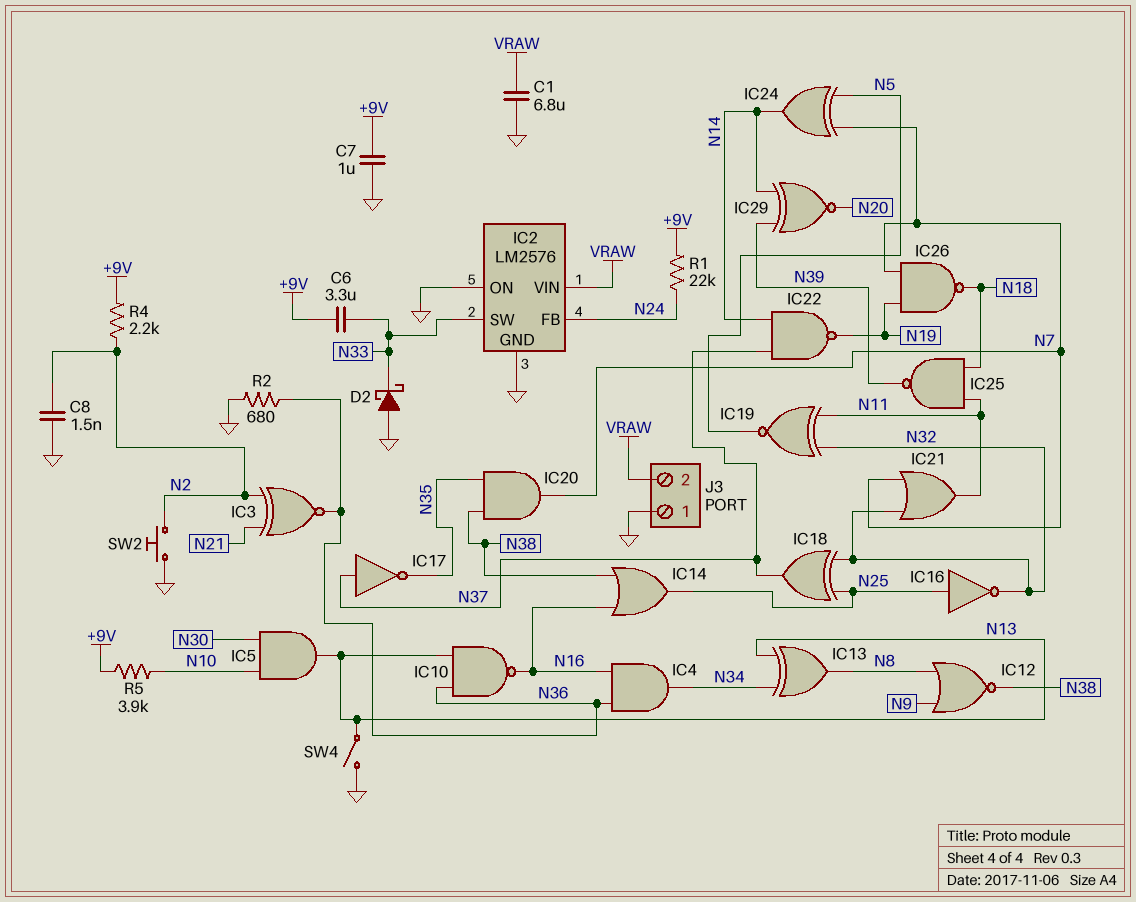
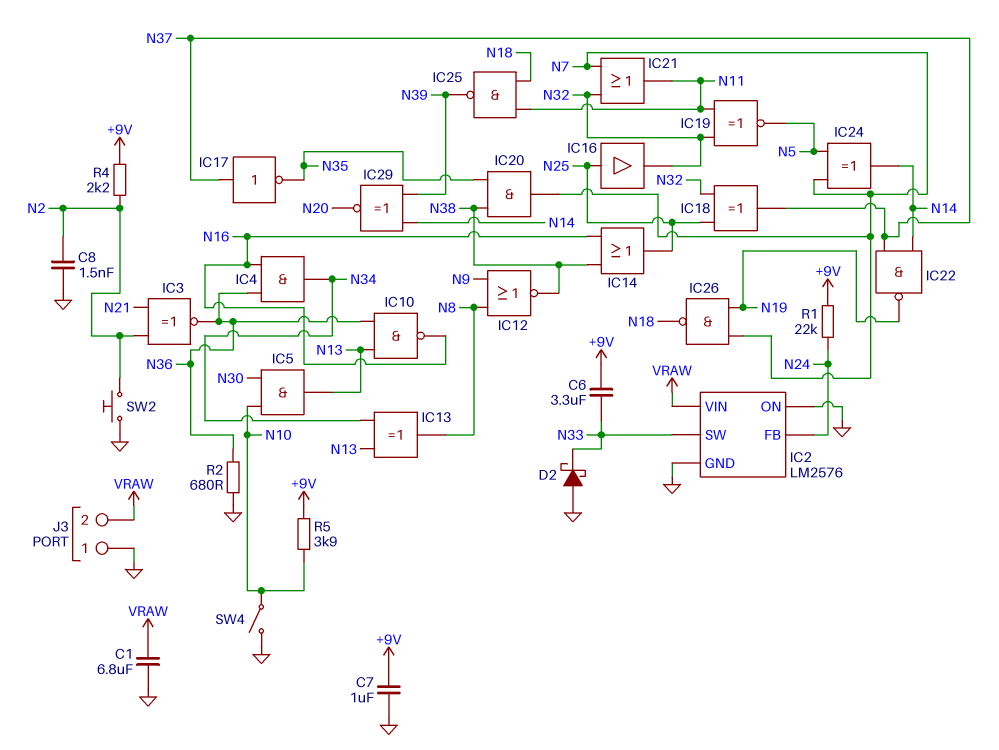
IC16: NOT (in N25, out N32) -> buffer (in N25, out N32)
SW4: switch (GND, N13) -> switch (GND, N10)

